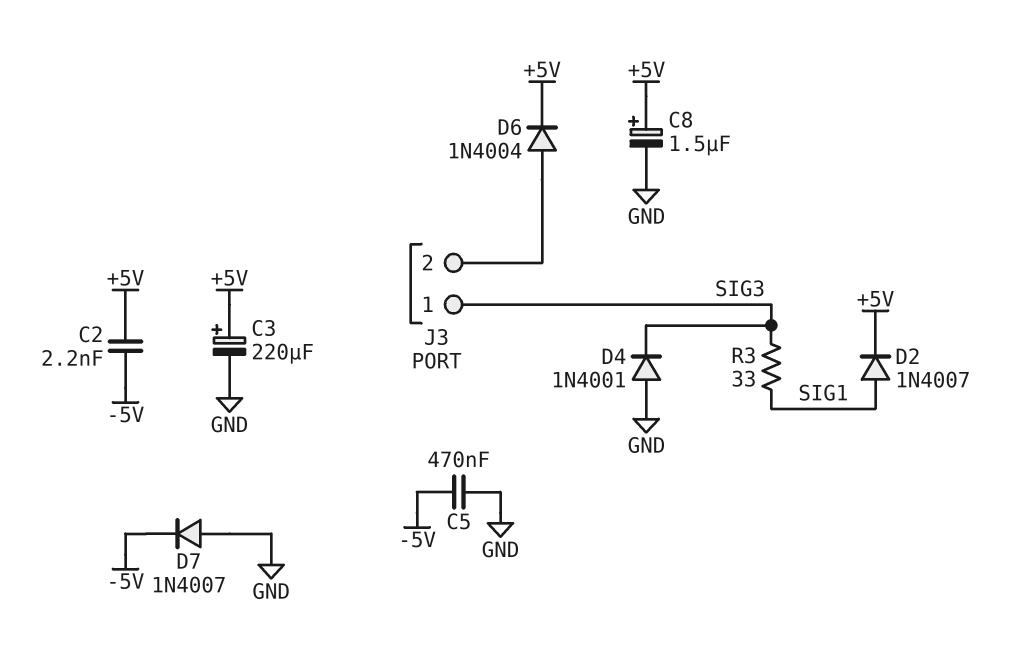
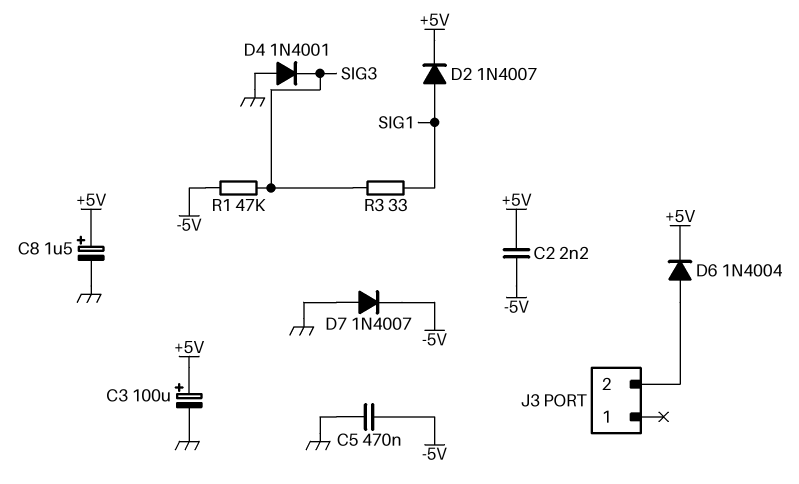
C3: 220uF (plus +5V, minus GND) -> 100uF (plus +5V, minus GND)
J3 pin 1: SIG3 -> none
R1: none -> 47k (-5V, SIG3)

